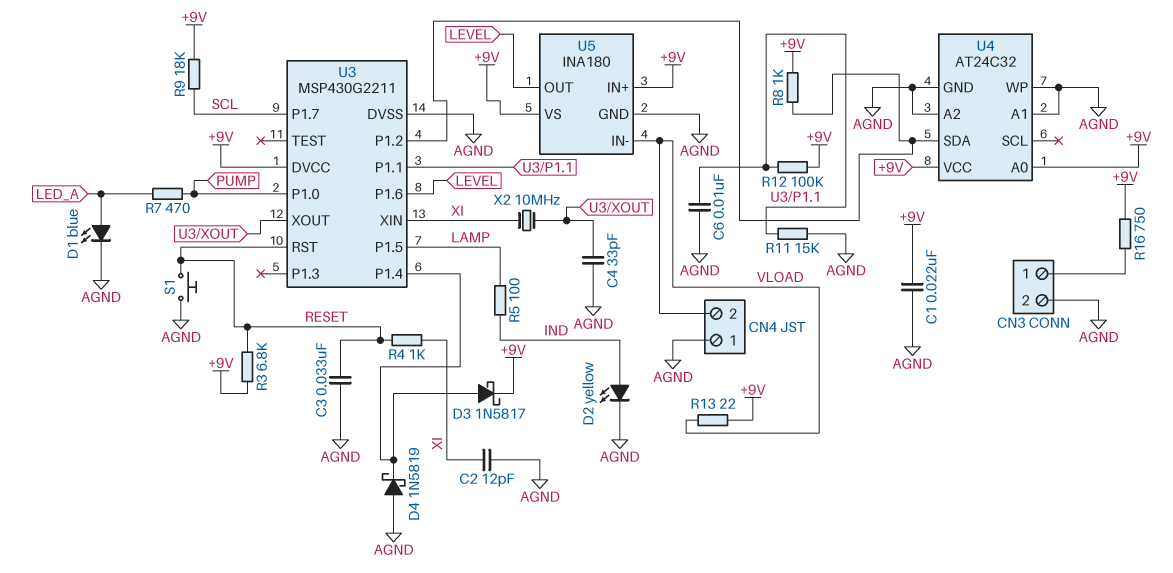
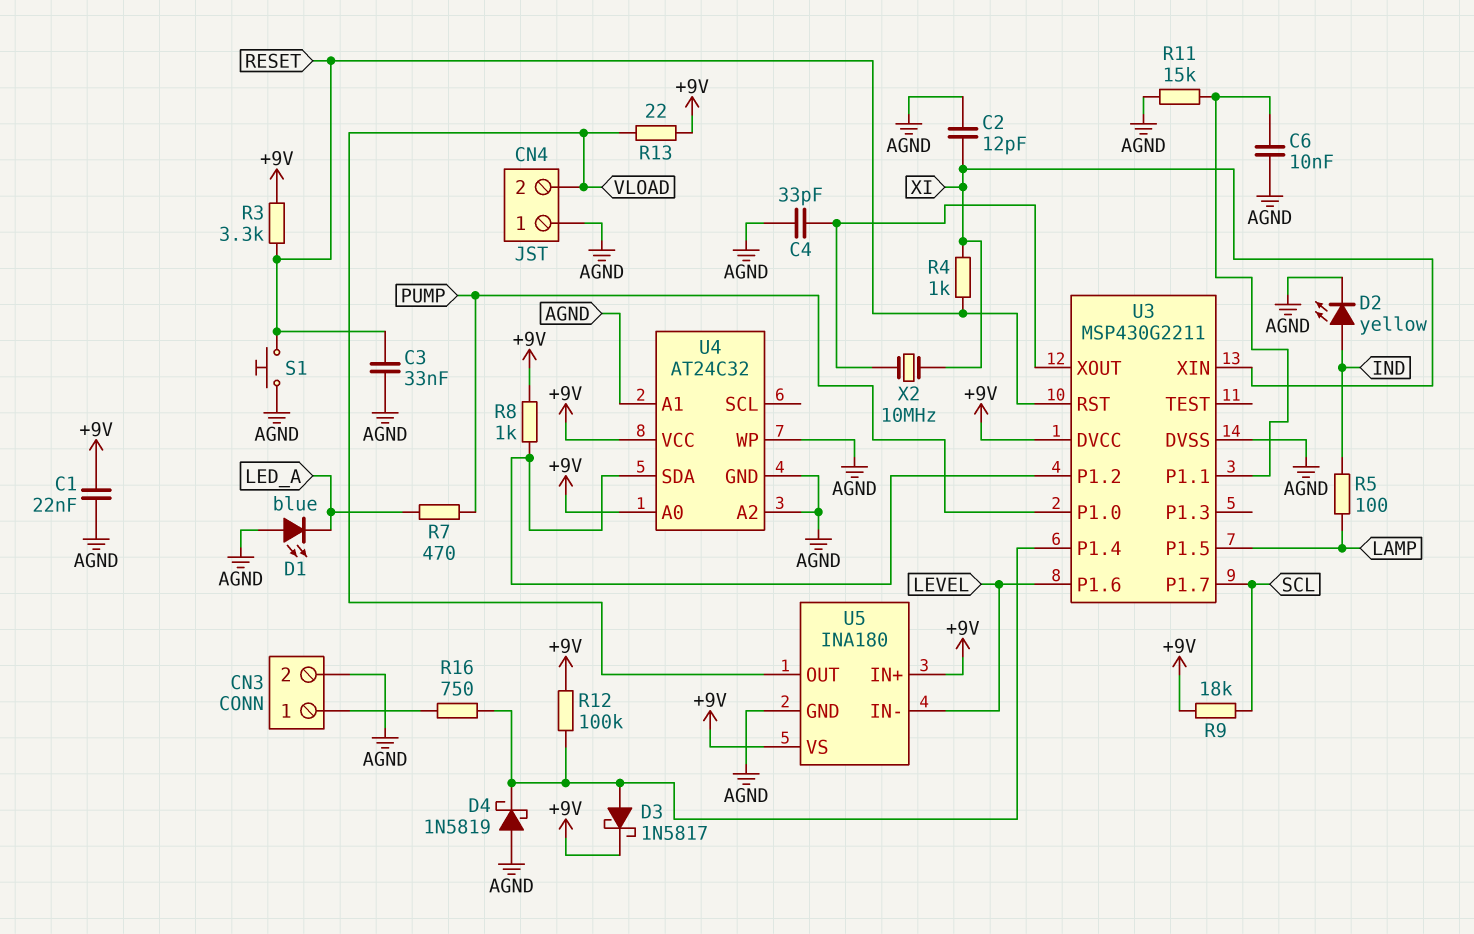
D1: LED blue (A LED_A, K AGND) -> LED blue (A AGND, K LED_A)
R3: 6.8k (+9V, RESET) -> 3.3k (+9V, RESET)
R12: 100k (+9V, U3/P1.1) -> 100k (+9V, U3/P1.4)
R16: 750 (+9V, CN3/1) -> 750 (CN3/1, U3/P1.4)
U5 pin IN-: VLOAD -> LEVEL
U5 pin OUT: LEVEL -> VLOAD

